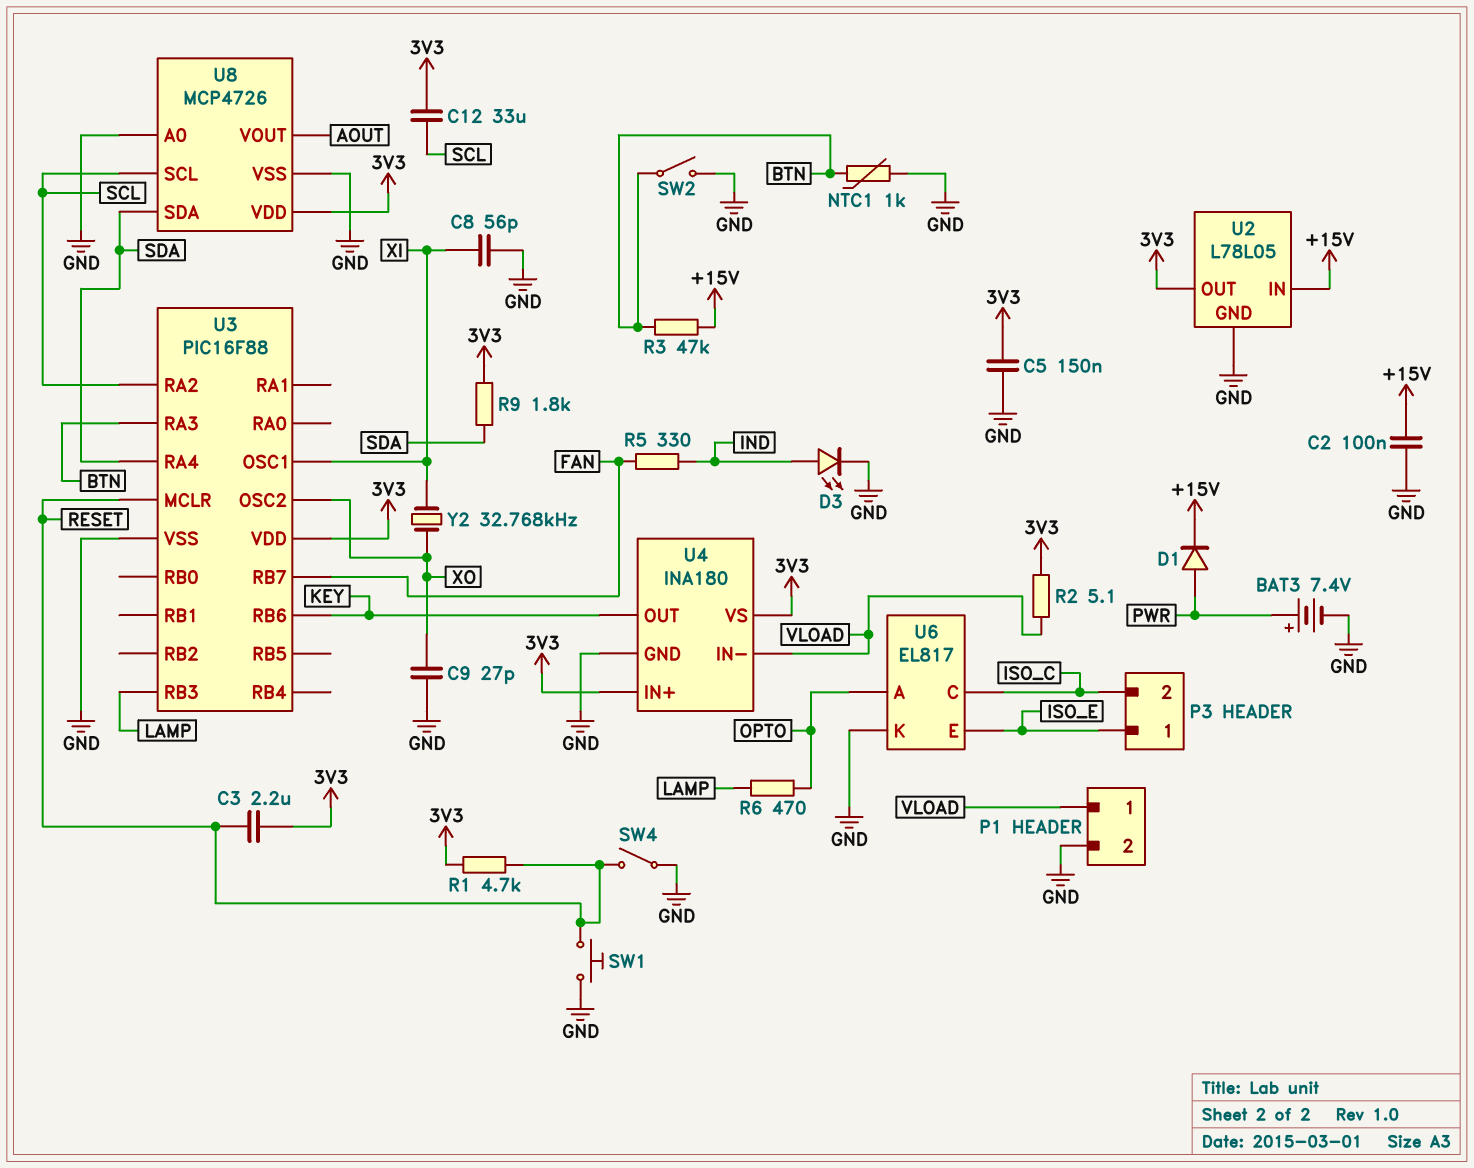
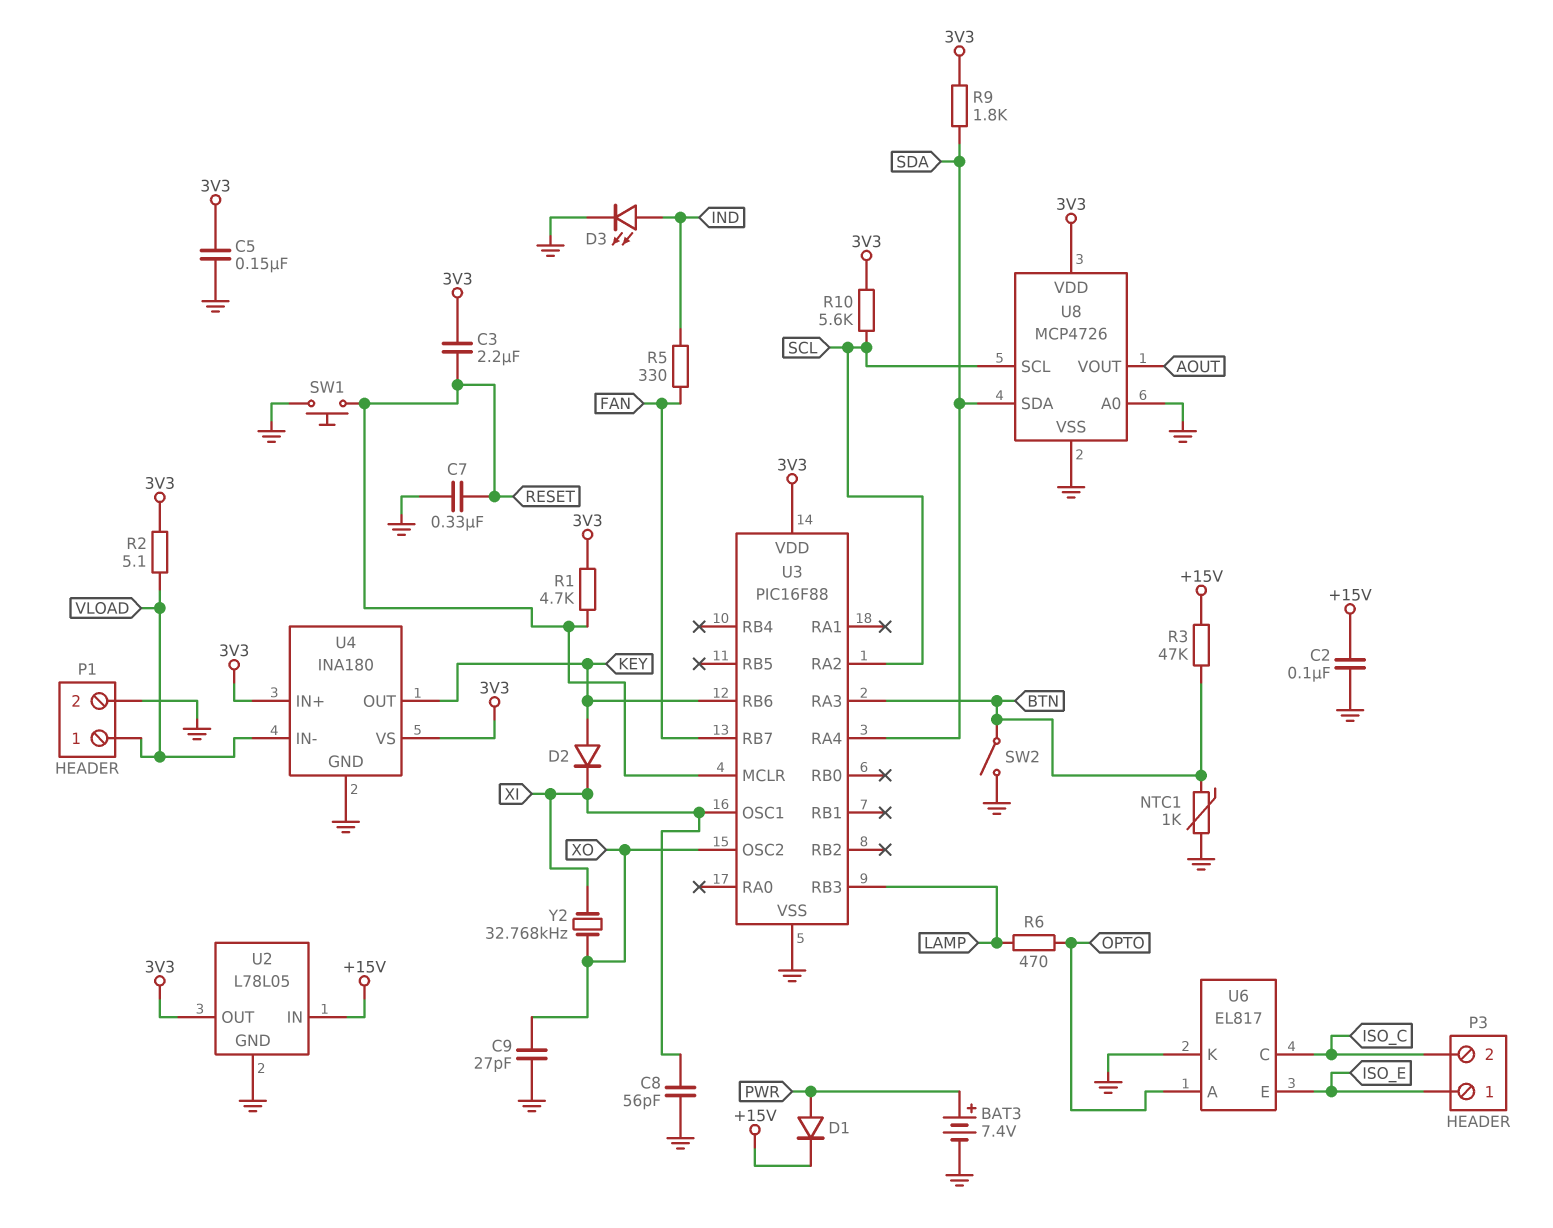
C7: none -> 330nF (GND, RESET)
C12: 33uF (3V3, SCL) -> none
D2: none -> diode (A KEY, K XI)
R10: none -> 5.6k (3V3, SCL)
SW4: switch (GND, RESET) -> none

